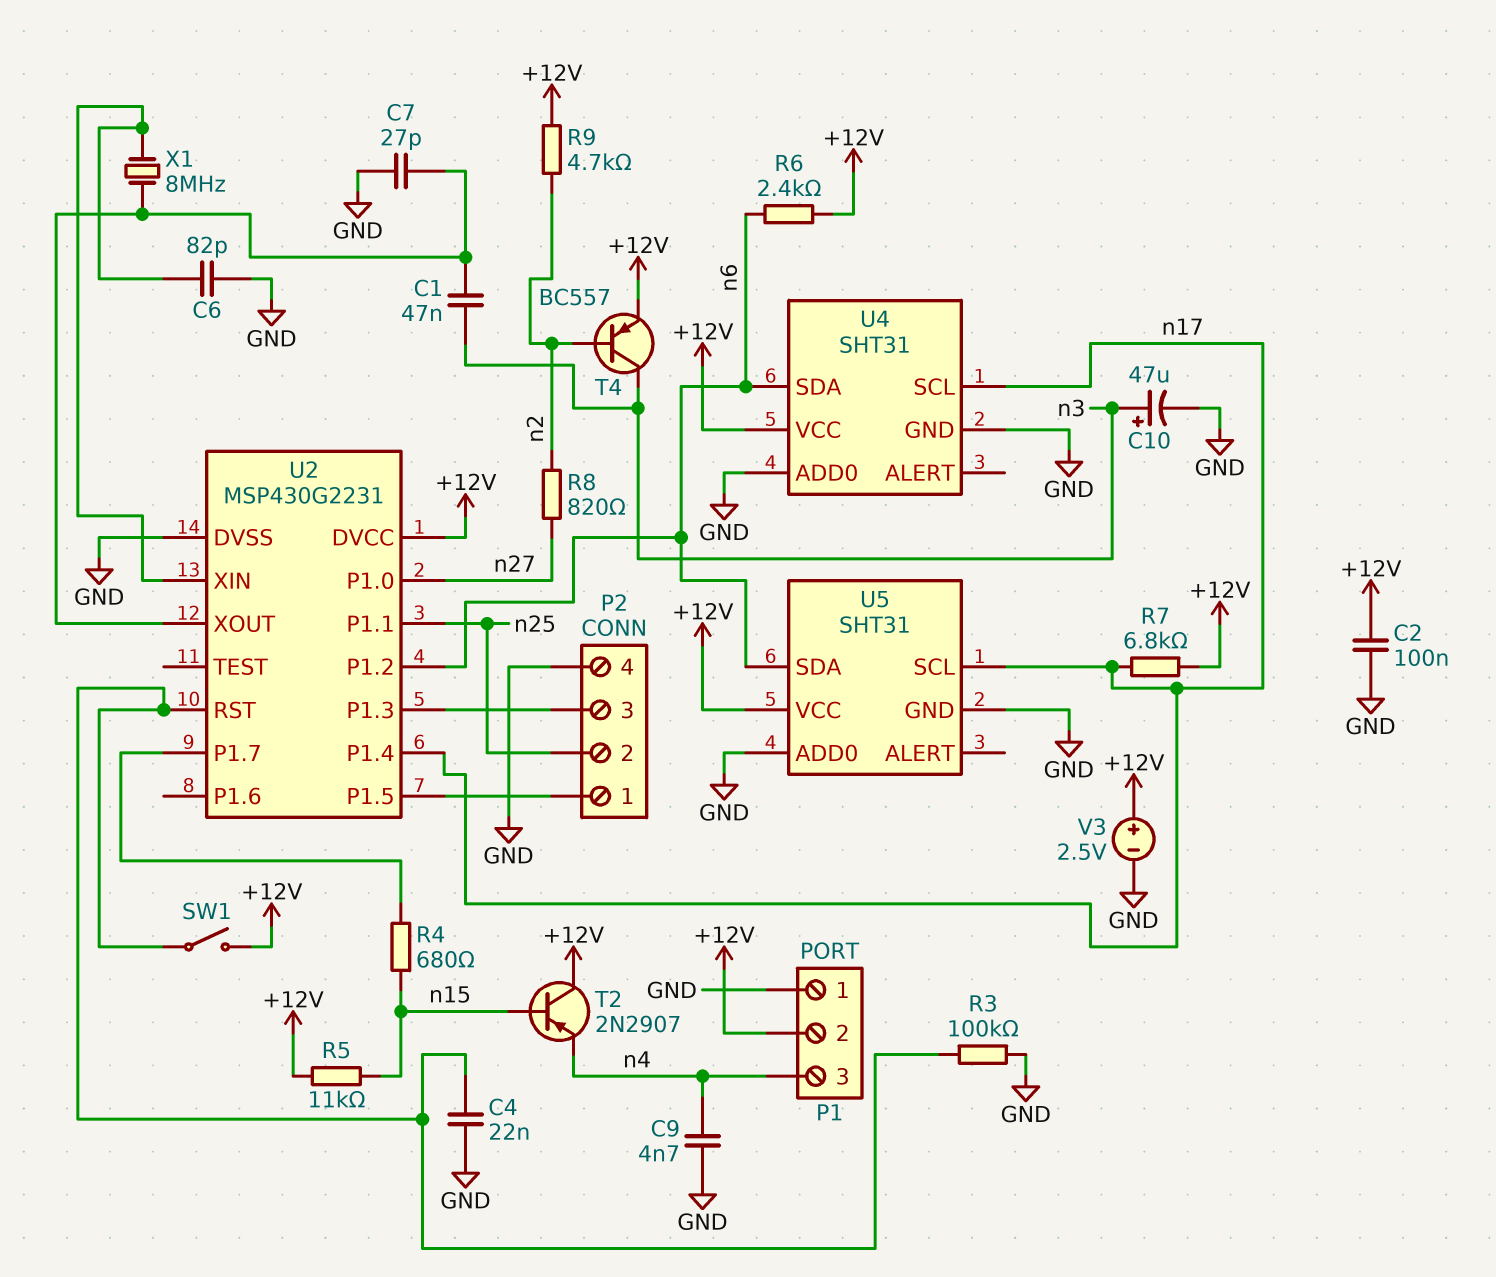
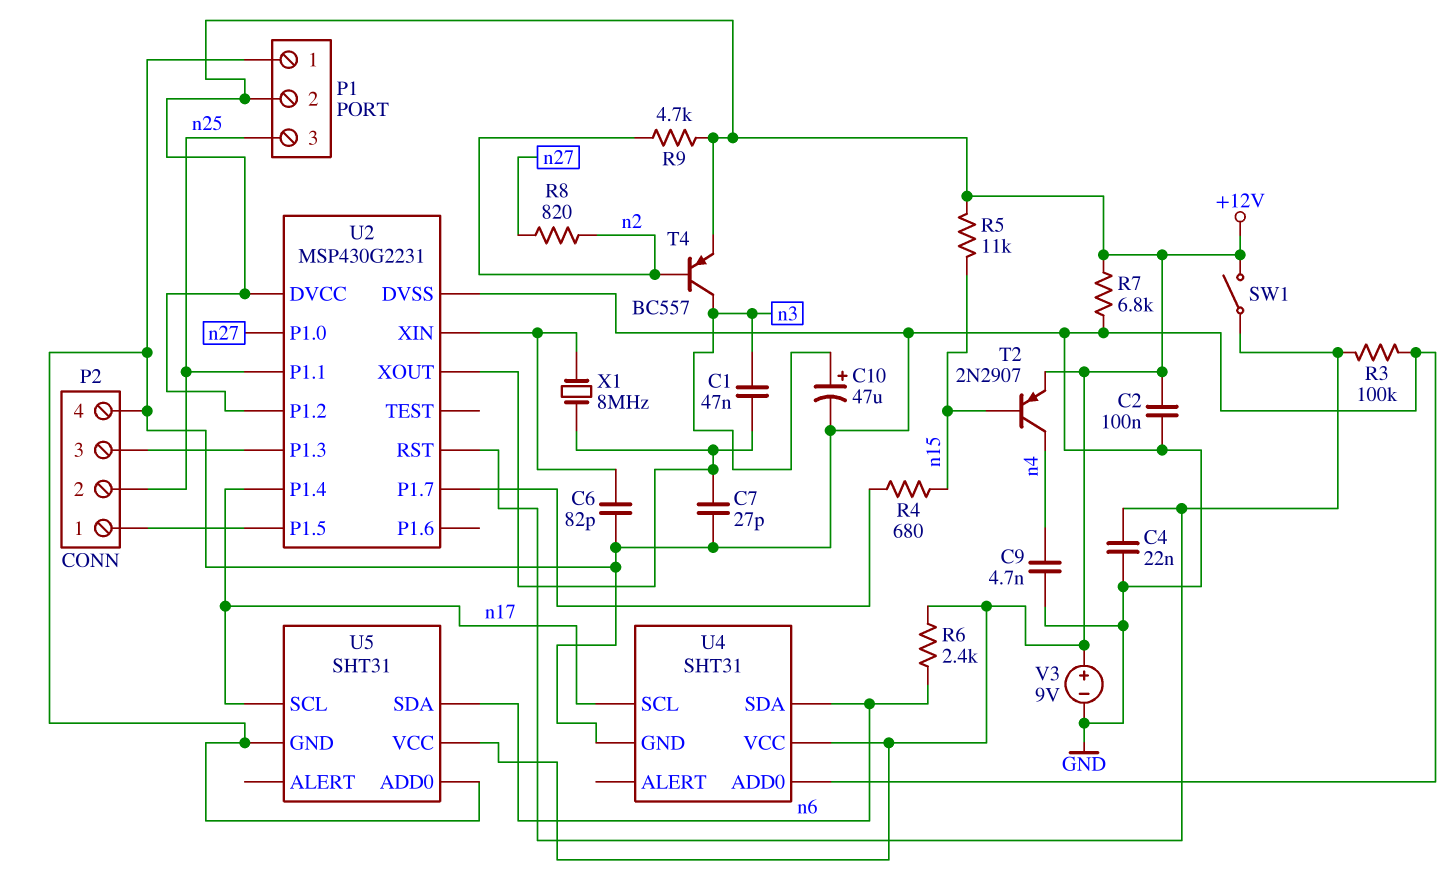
P1 pin 3: n4 -> n25
R7: 6.8k (+12V, n17) -> 6.8k (+12V, GND)
T2: PNP 2N2907 (B n15, C +12V, E n4) -> PNP 2N2907 (B n15, C n4, E +12V)
U2 pin P1.2: n6 -> +12V
V3: 2.5V (plus +12V, minus GND) -> 9V (plus +12V, minus GND)

